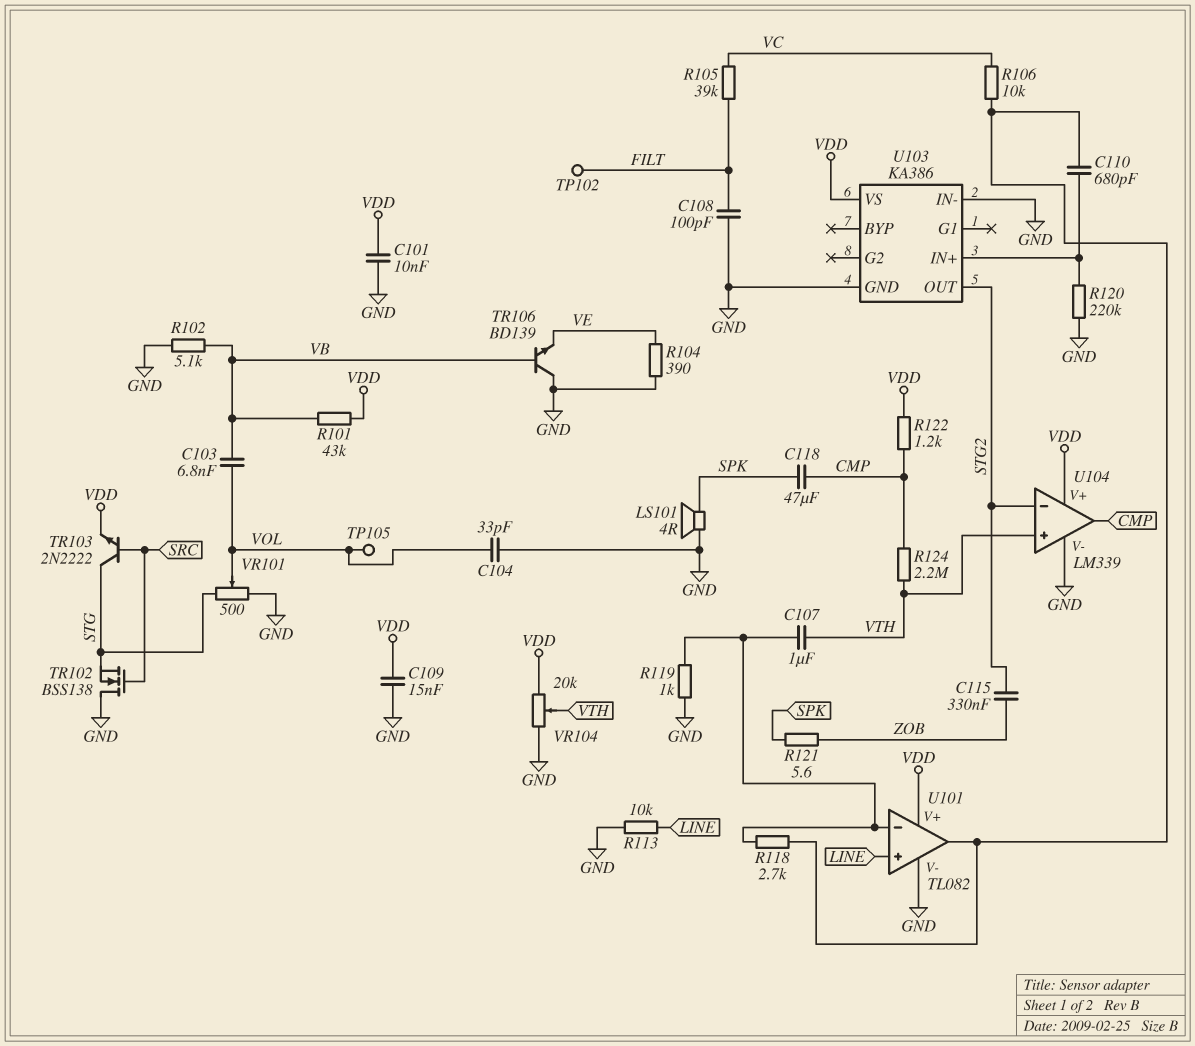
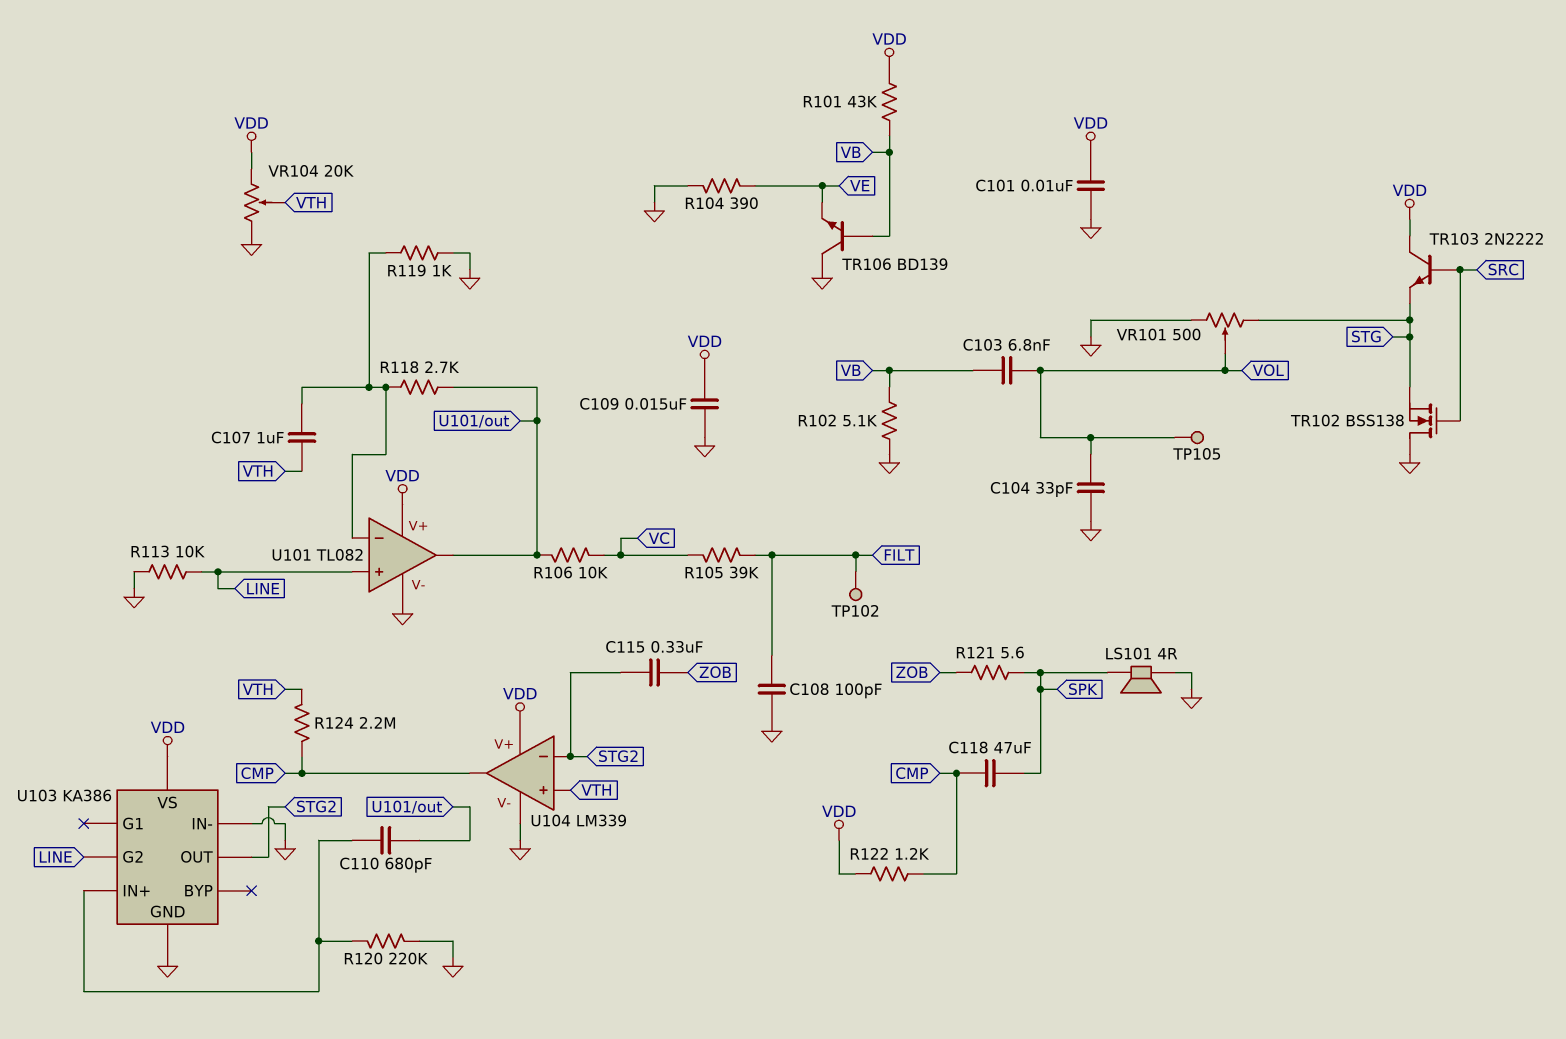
TR103: NPN 2N2222 (B SRC, C STG, E VDD) -> NPN 2N2222 (B SRC, C VDD, E STG)
U103 pin G2: none -> LINE

